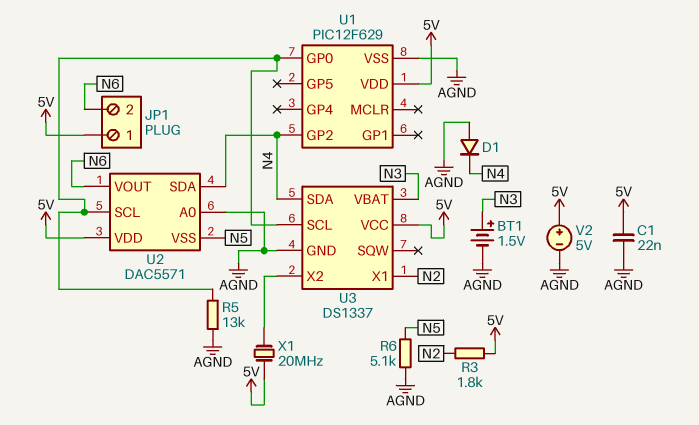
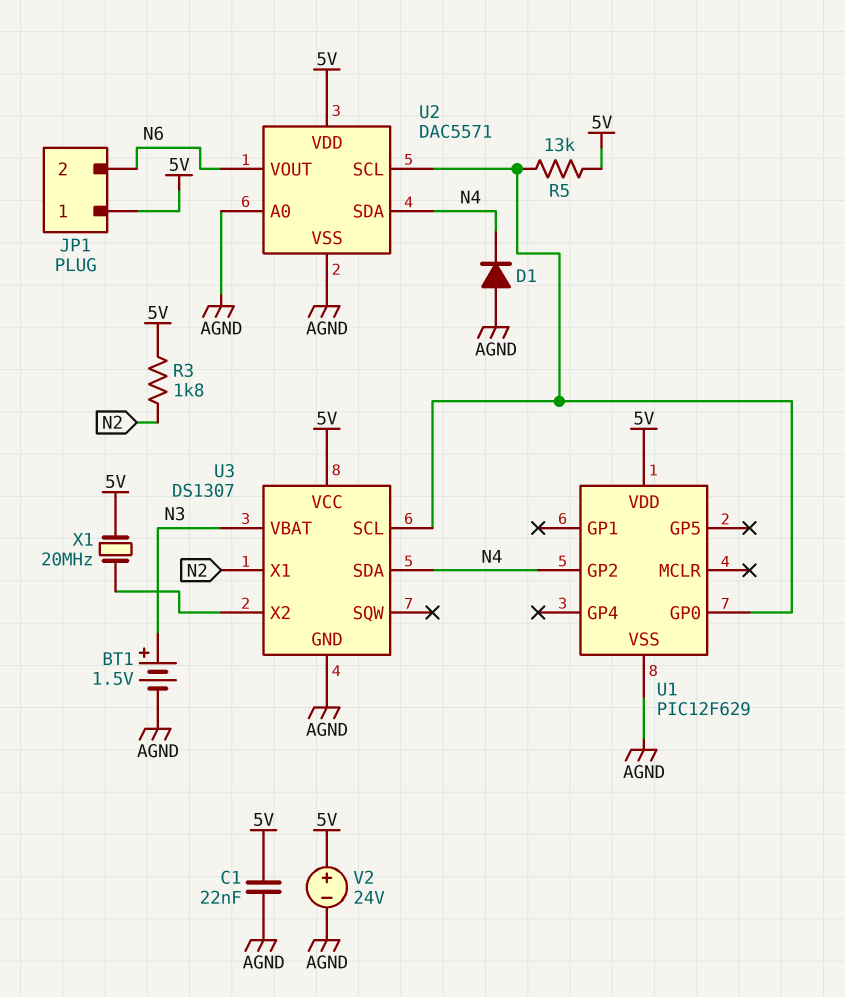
R5: 13k (AGND, U1/GP0) -> 13k (5V, U1/GP0)
R6: 5.1k (AGND, N5) -> none
U2 pin VSS: N5 -> AGND
U3: DS1337 -> DS1307
V2: 5V (plus 5V, minus AGND) -> 24V (plus 5V, minus AGND)

